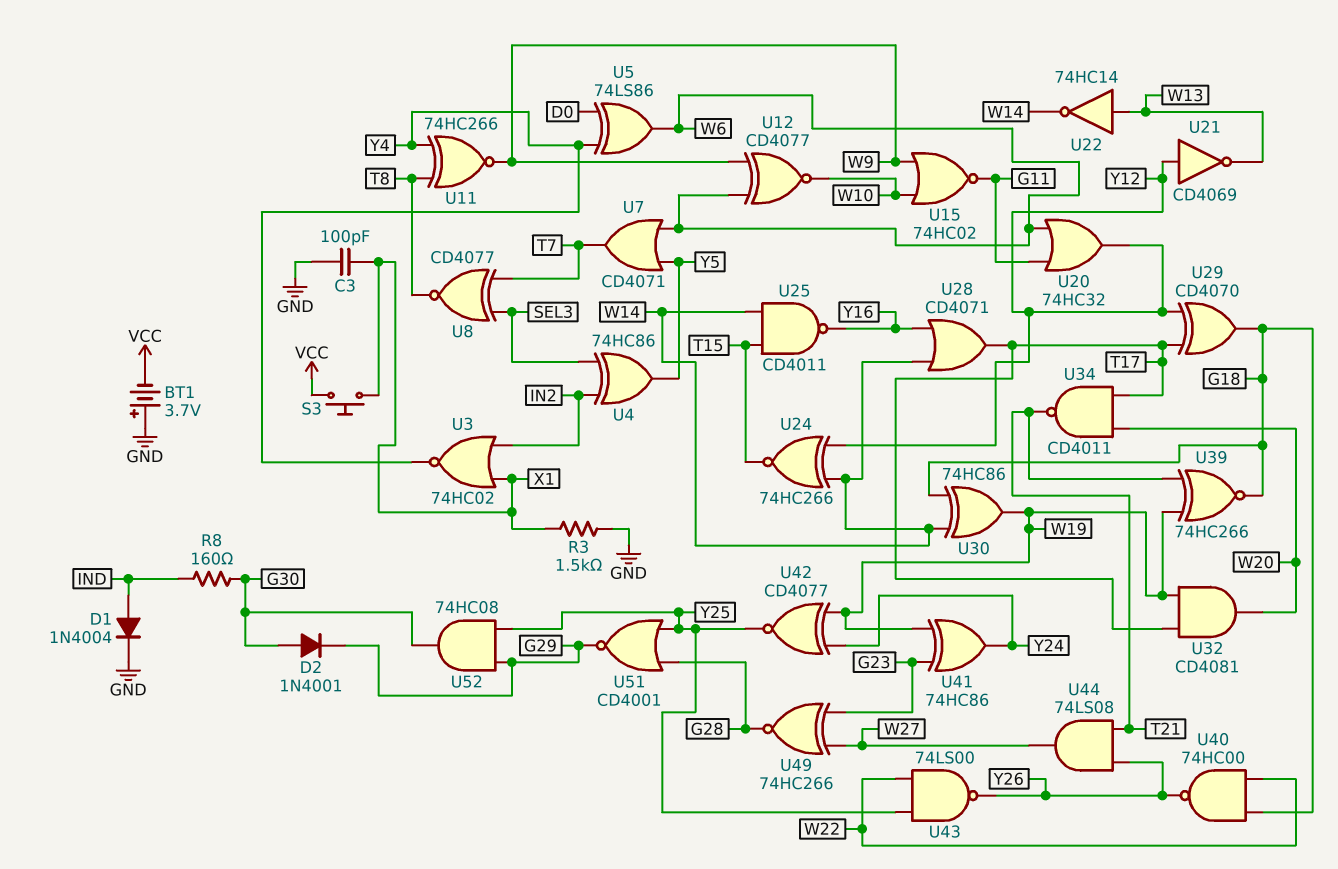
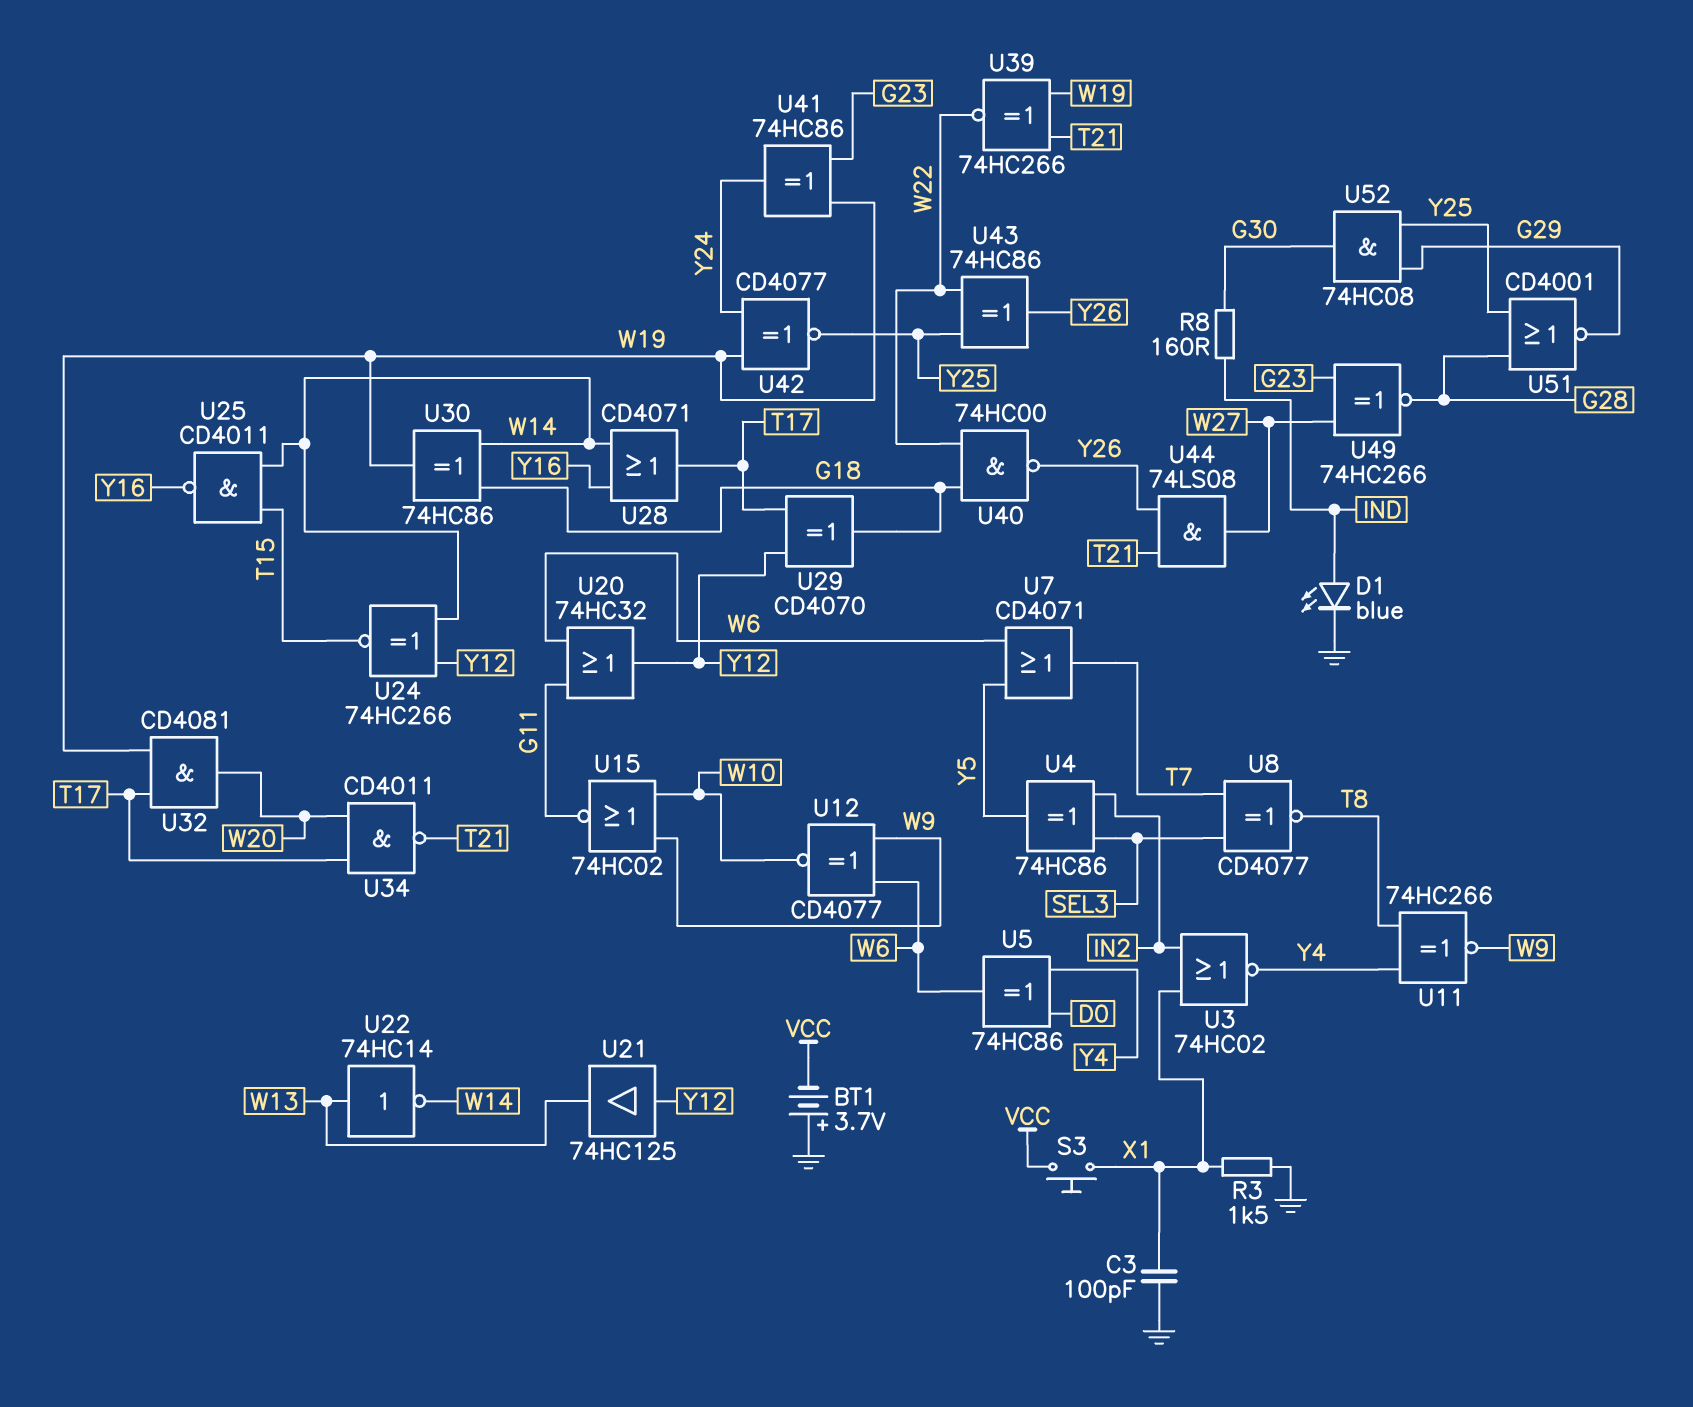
D1: diode 1N4004 (A IND, K GND) -> LED blue (A IND, K GND)
D2: diode 1N4001 (A G30, K G29) -> none
U5: XOR 74LS86 (in D0, in Y4, out W6) -> XOR 74HC86 (in D0, in Y4, out W6)
U21: NOT CD4069 (in Y12, out W13) -> buffer 74HC125 (in Y12, out W13)
U39: XNOR 74HC266 (in T21, in W19, out G18) -> XNOR 74HC266 (in T21, in W19, out W22)
U43: NAND 74LS00 (in W22, in Y25, out Y26) -> XOR 74HC86 (in W22, in Y25, out Y26)

